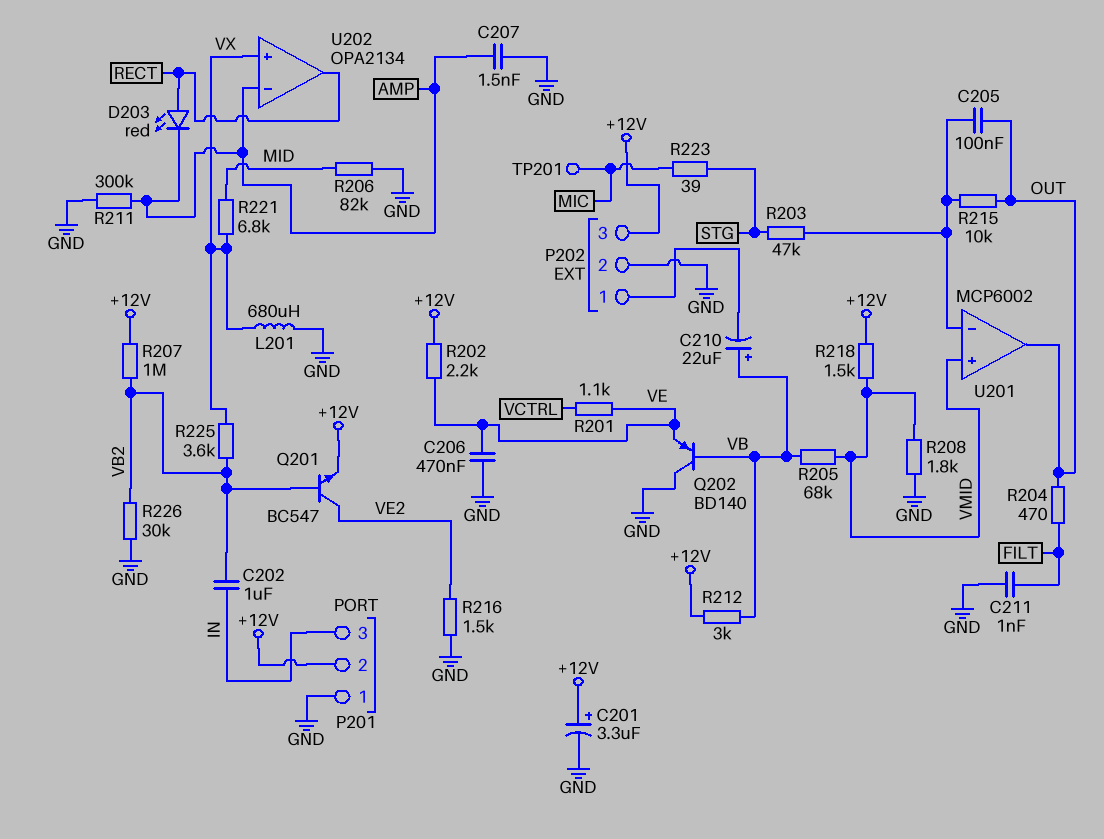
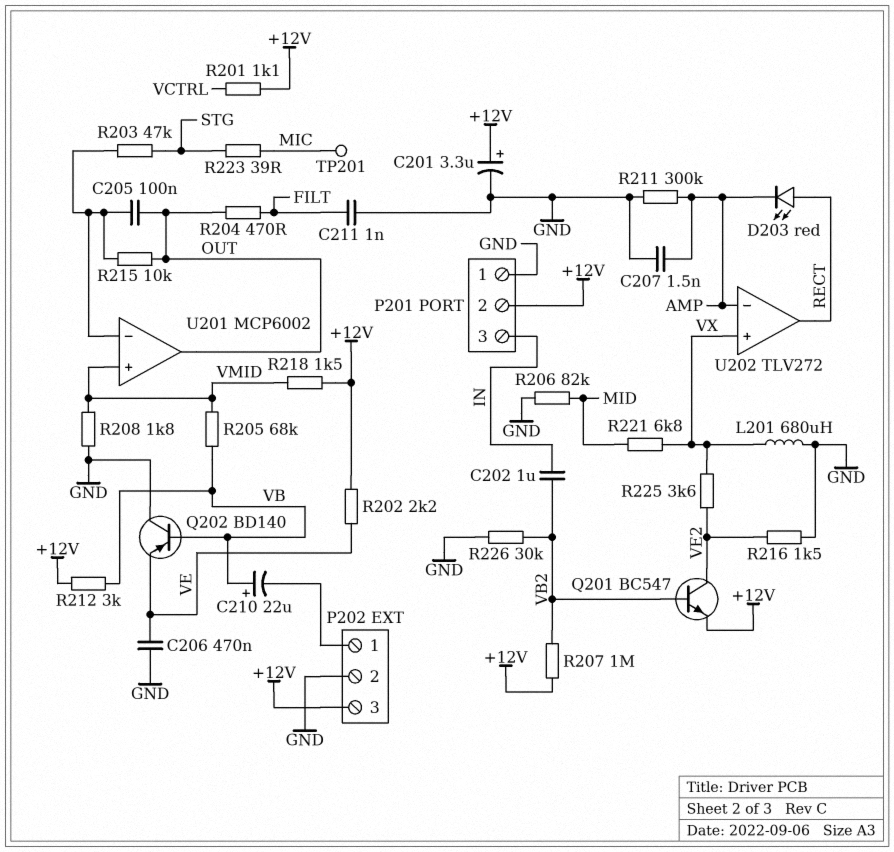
R201: 1.1k (VCTRL, VE) -> 1.1k (+12V, VCTRL)
R225: 3.6k (VB2, VX) -> 3.6k (VE2, VX)
U202: OPA2134 -> TLV272

